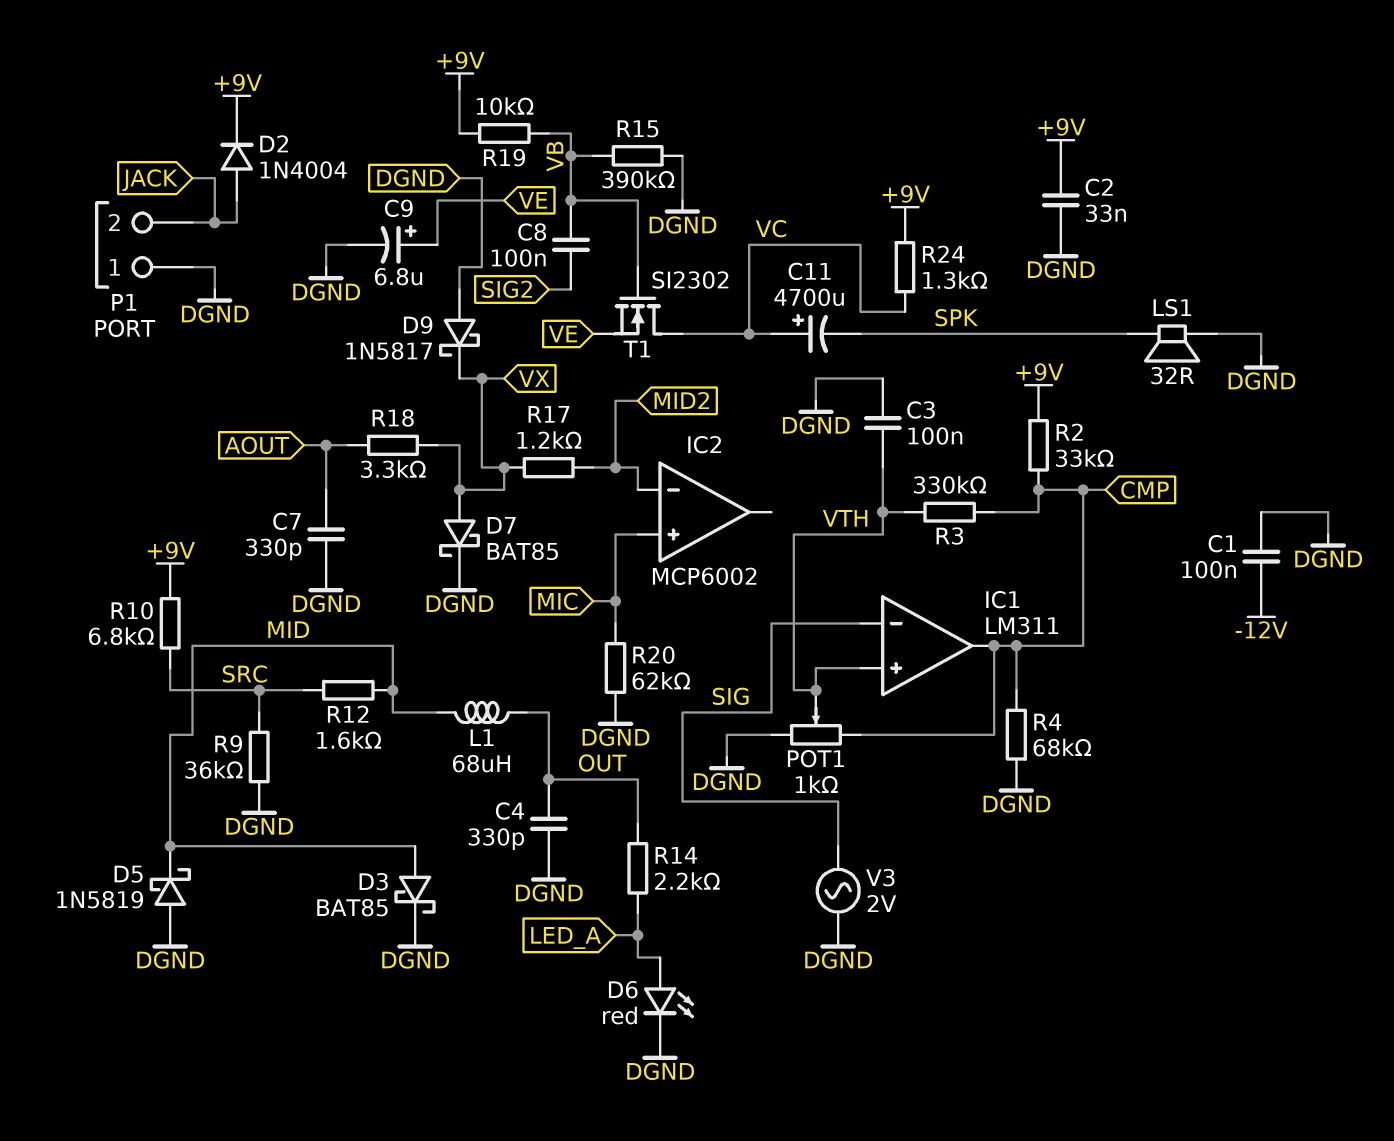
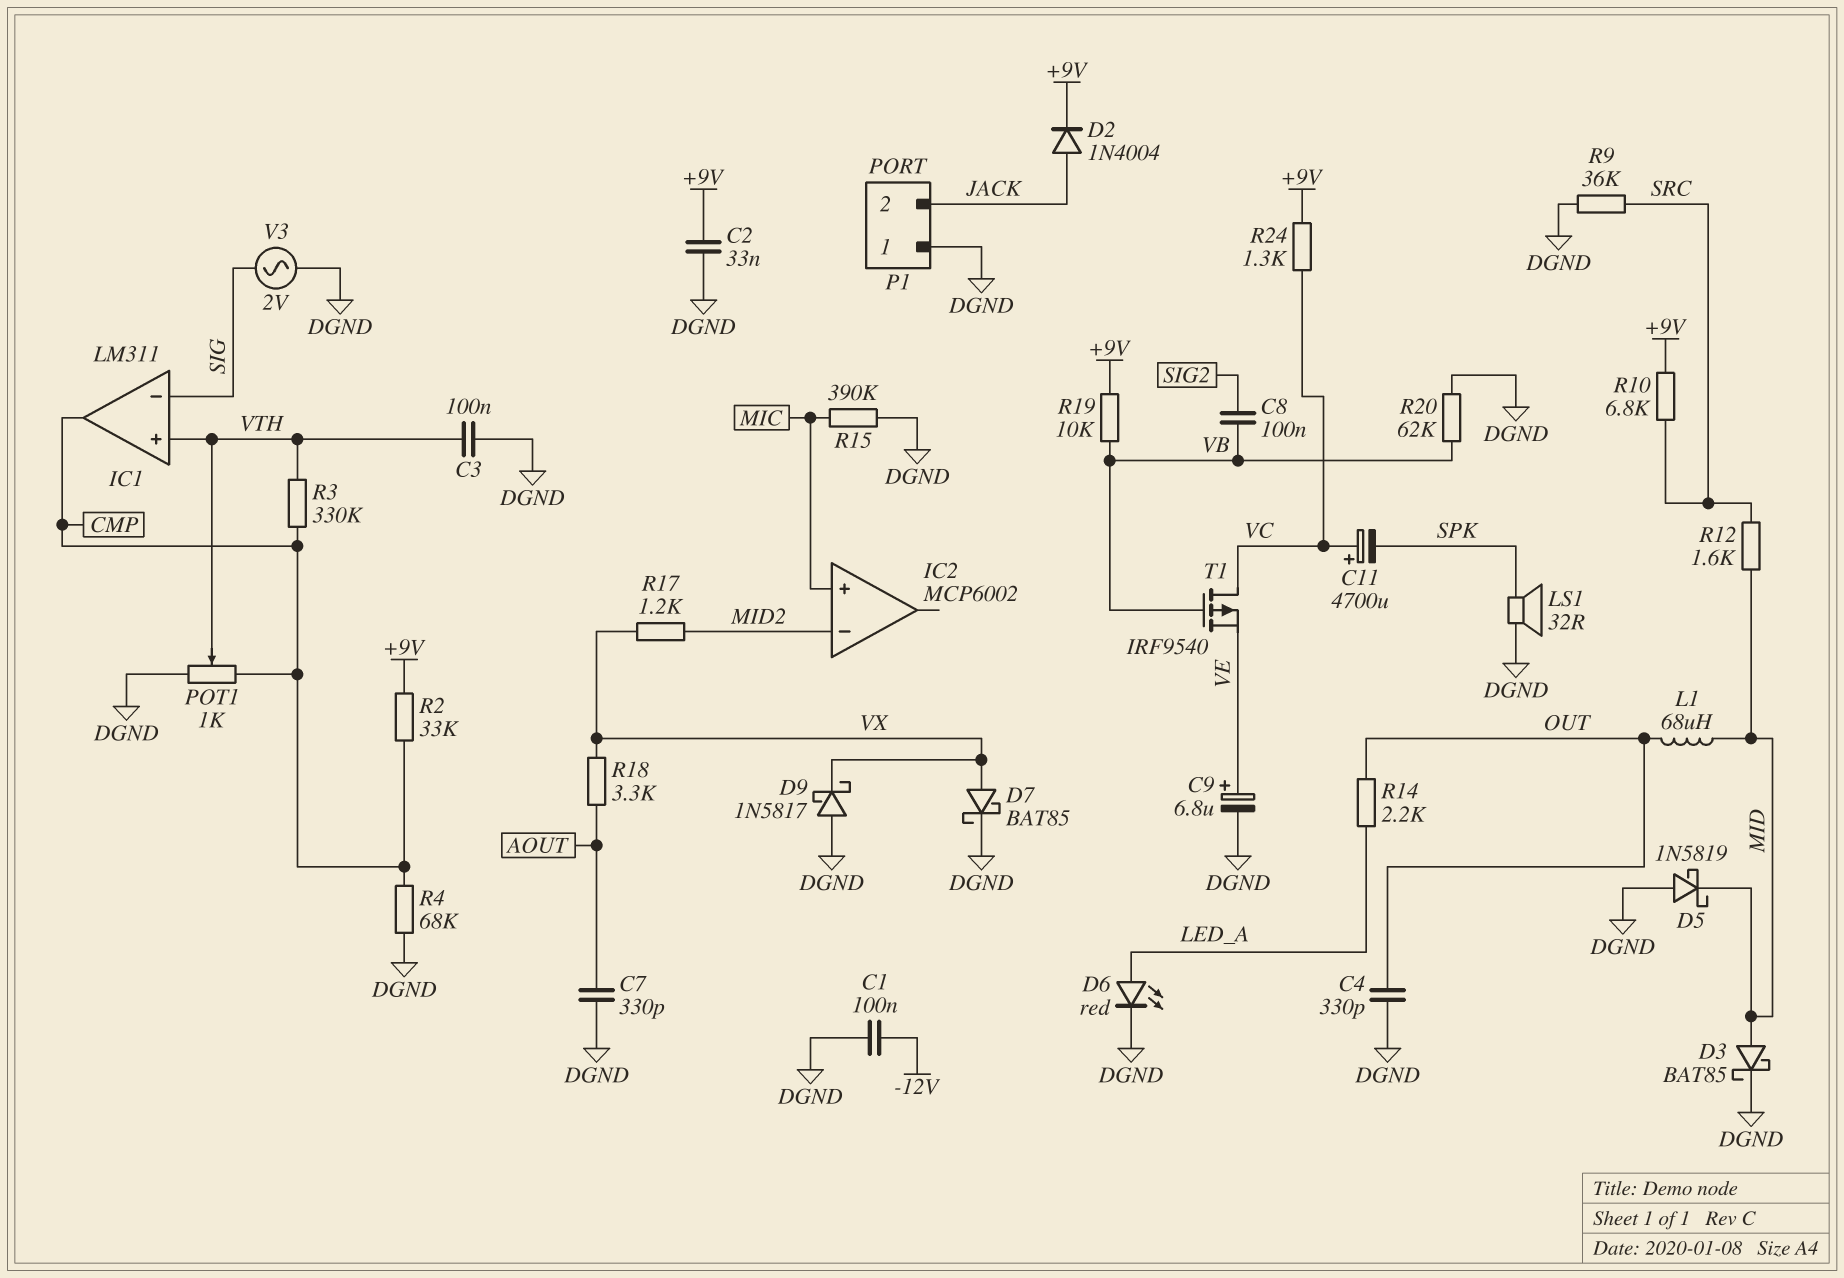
R15: 390k (DGND, VB) -> 390k (DGND, MIC)
R20: 62k (DGND, MIC) -> 62k (DGND, VB)
T1: NMOS SI2302 (G VB, D VC, S VE) -> PMOS IRF9540 (G VB, D VC, S VE)

